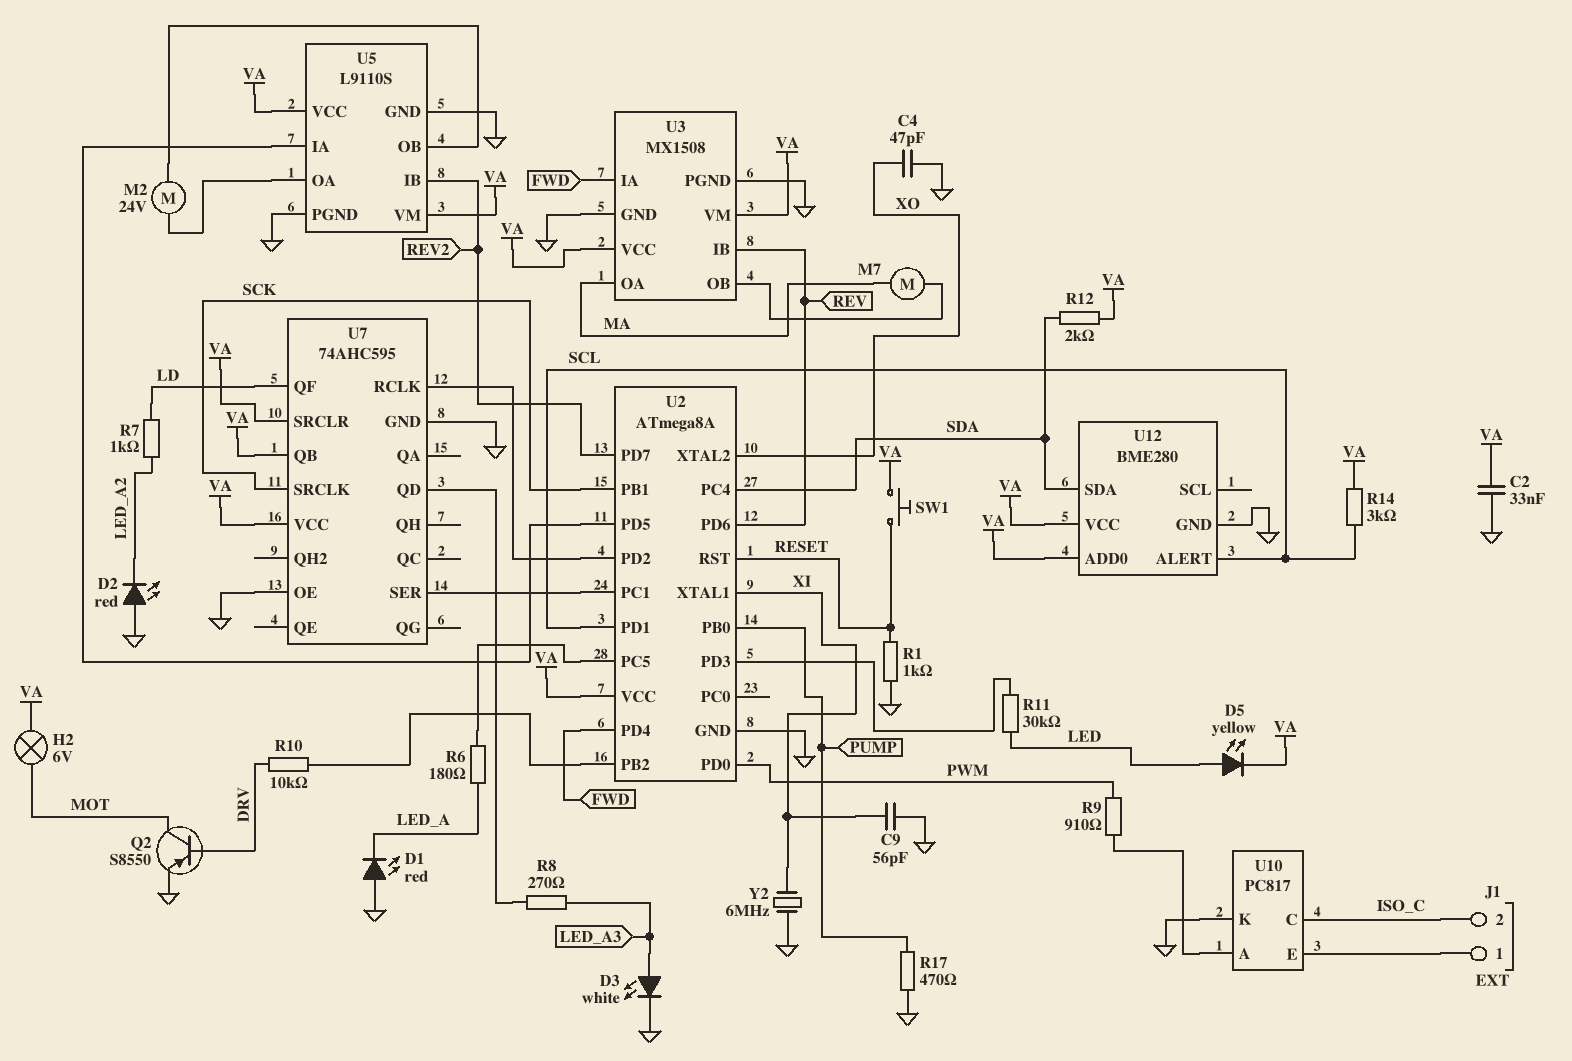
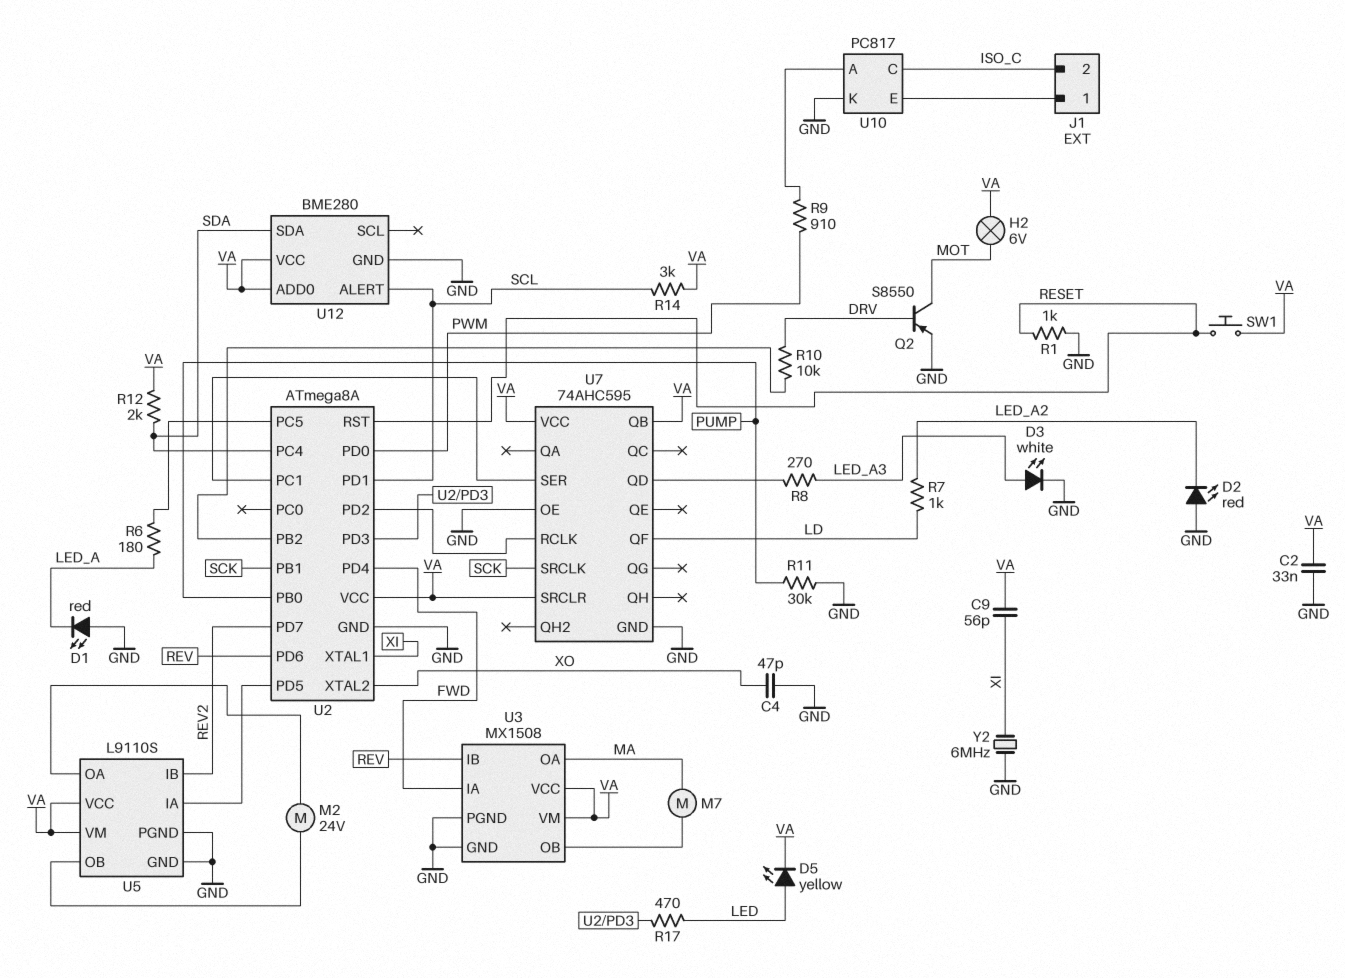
C9: 56pF (GND, XI) -> 56pF (VA, XI)
R11: 30k (LED, U2/PD3) -> 30k (GND, PUMP)
R17: 470 (GND, PUMP) -> 470 (LED, U2/PD3)

